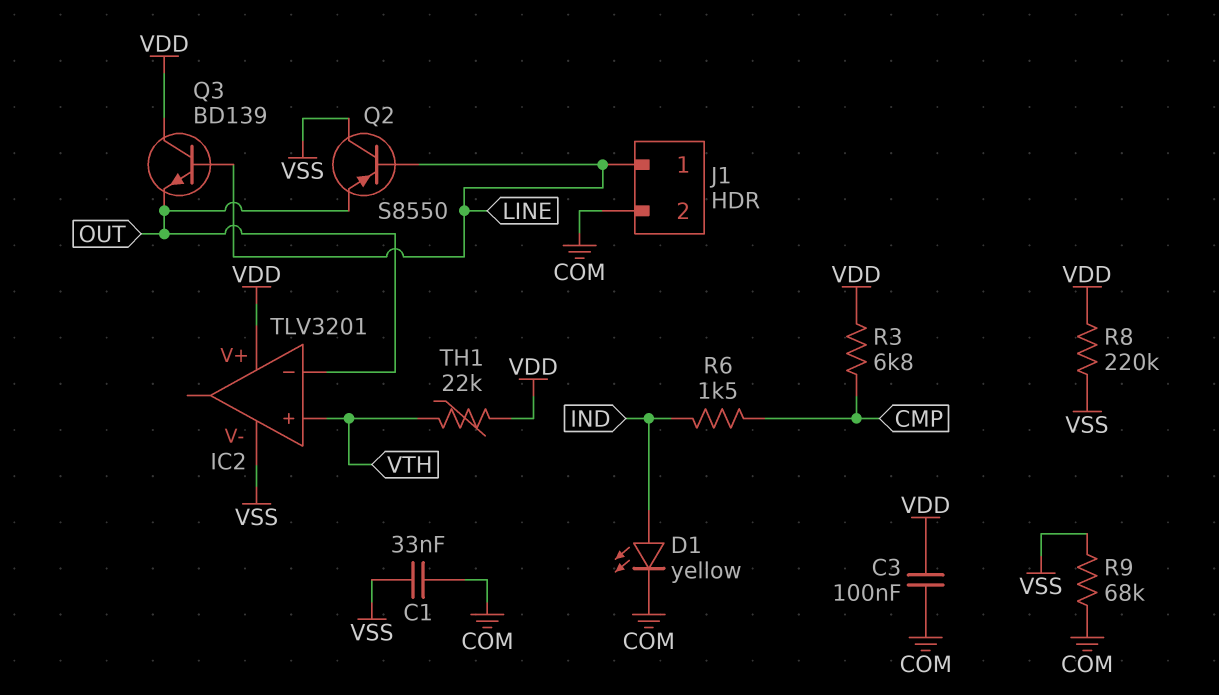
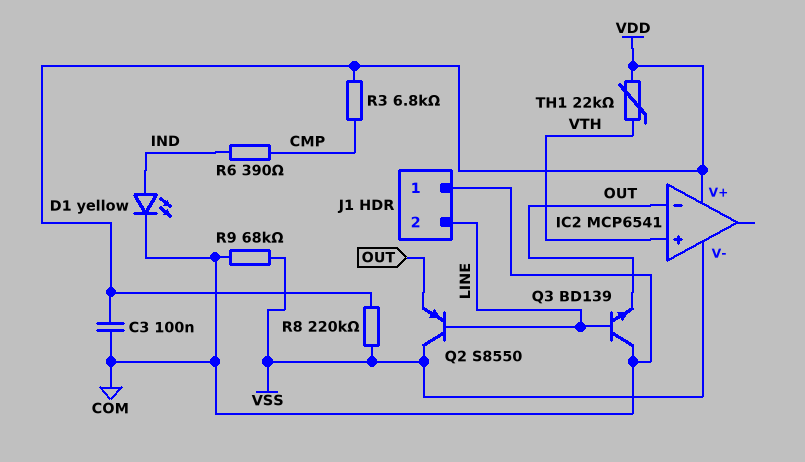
C1: 33nF (COM, VSS) -> none
IC2: TLV3201 -> MCP6541
J1 pin 1: LINE -> COM
J1 pin 2: COM -> LINE
Q3: NPN BD139 (B LINE, C VDD, E OUT) -> NPN BD139 (B LINE, C COM, E OUT)
R6: 1.5k (CMP, IND) -> 390 (CMP, IND)

